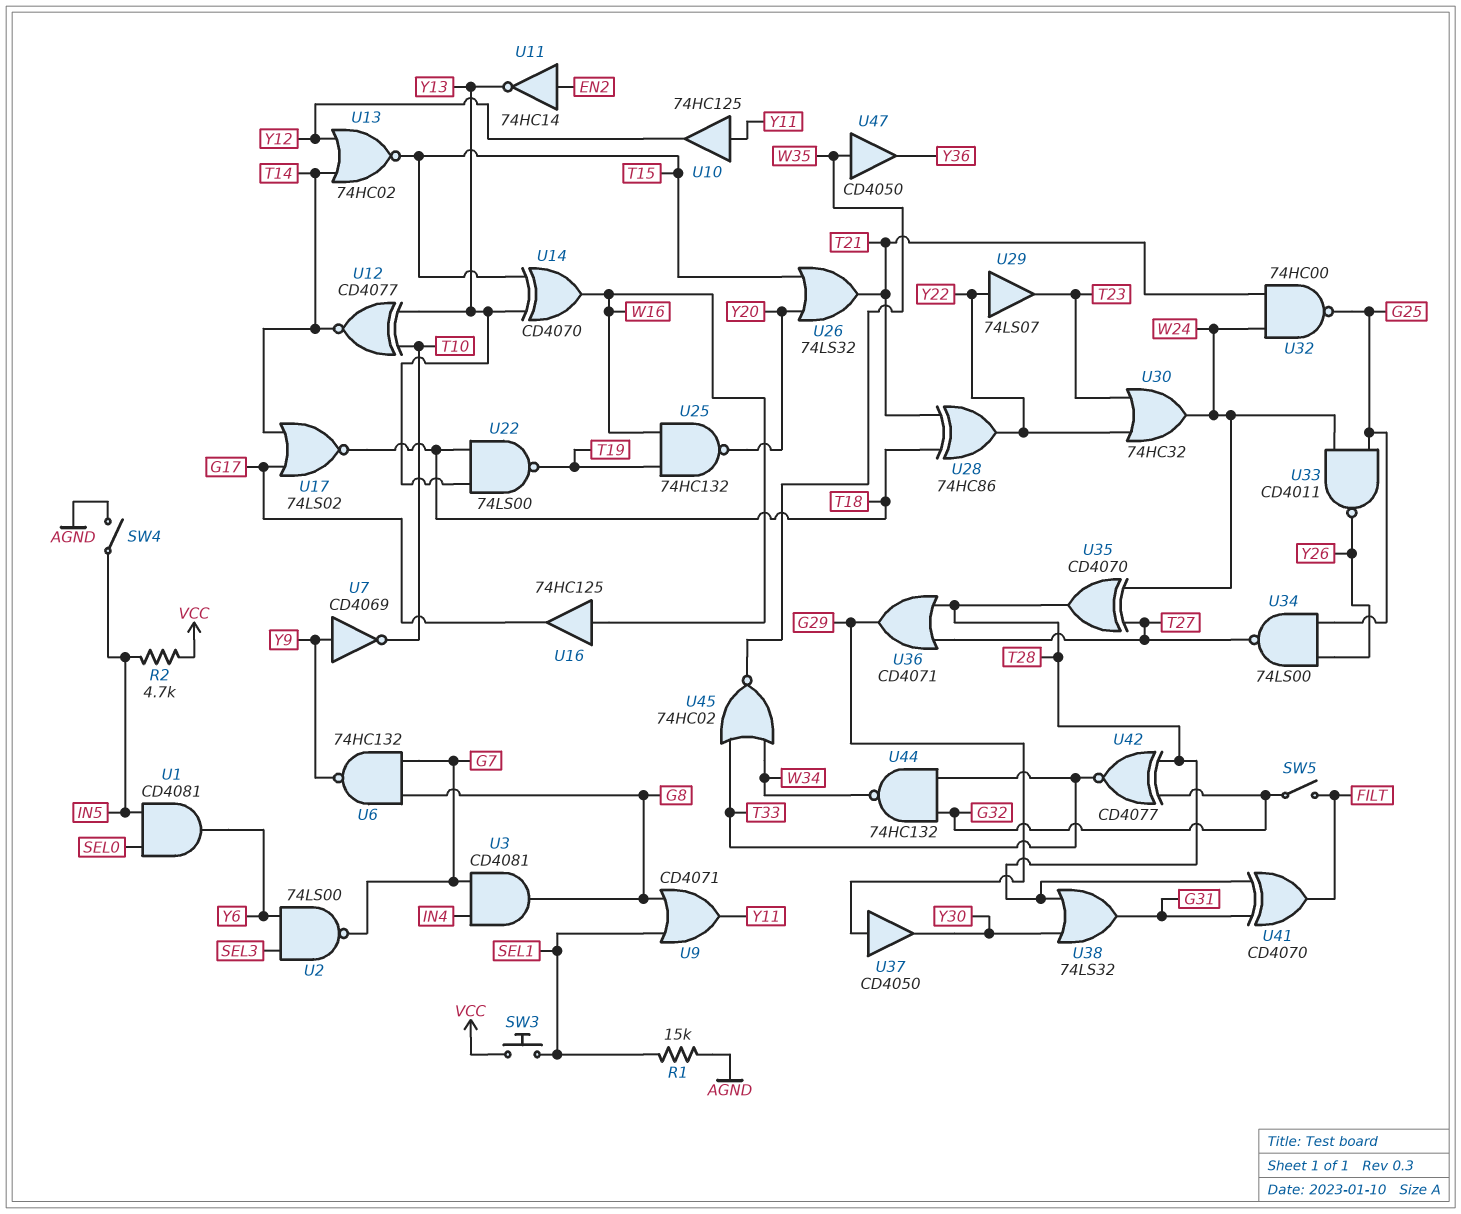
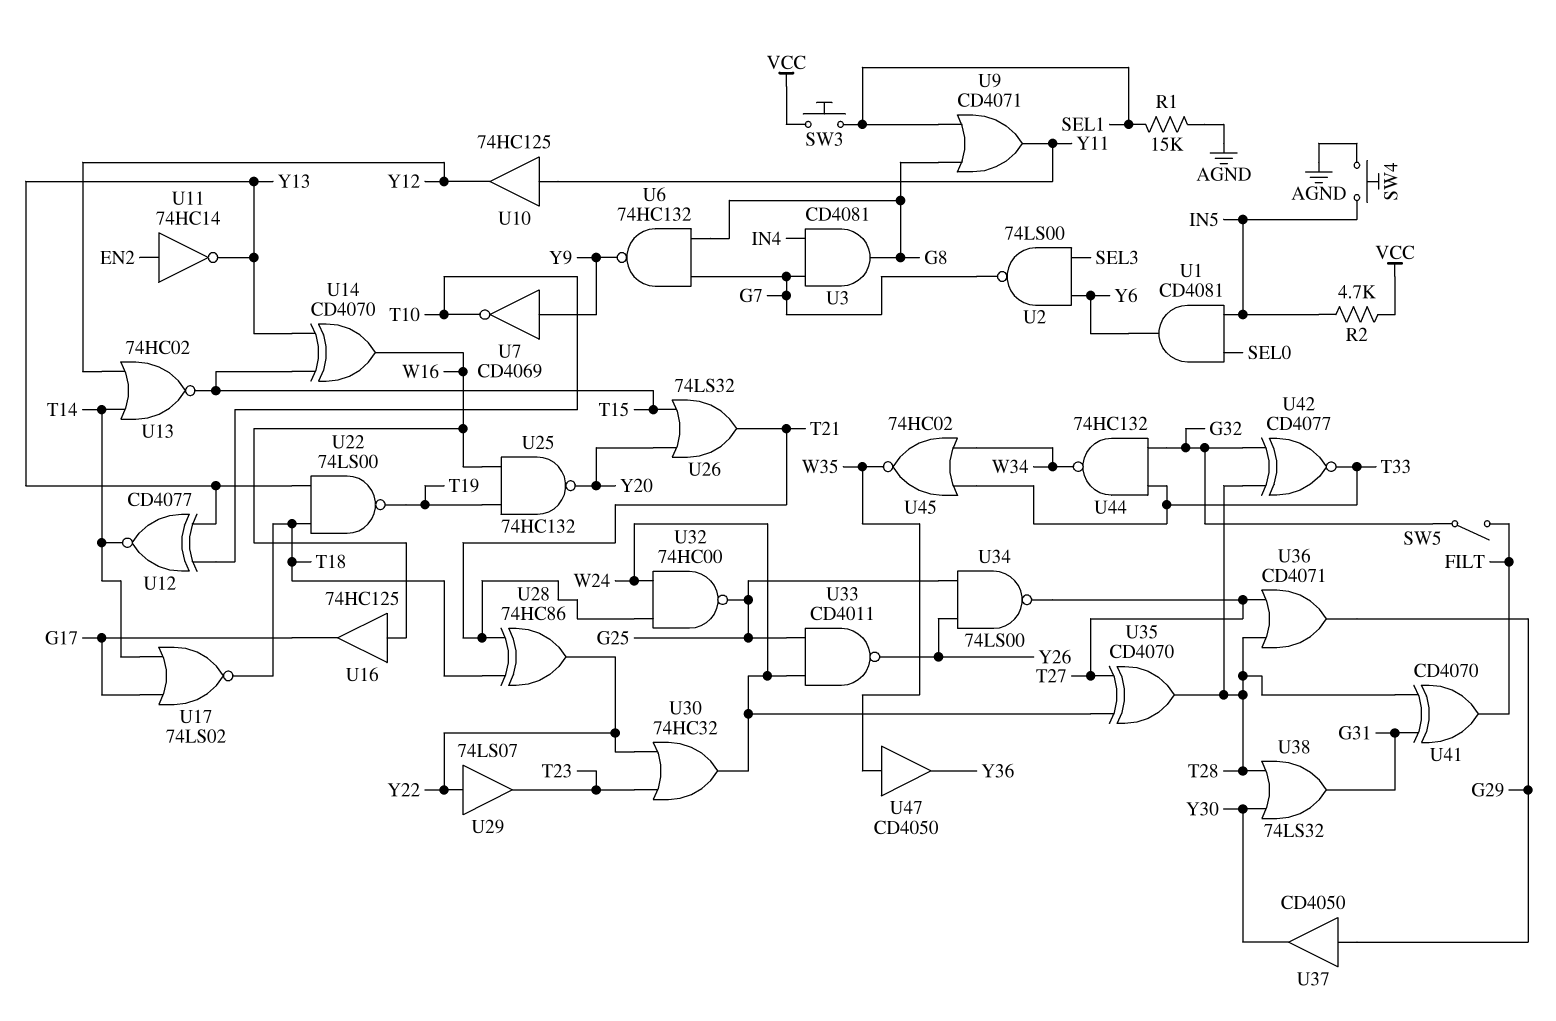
SW4: switch (AGND, IN5) -> button (AGND, IN5)

